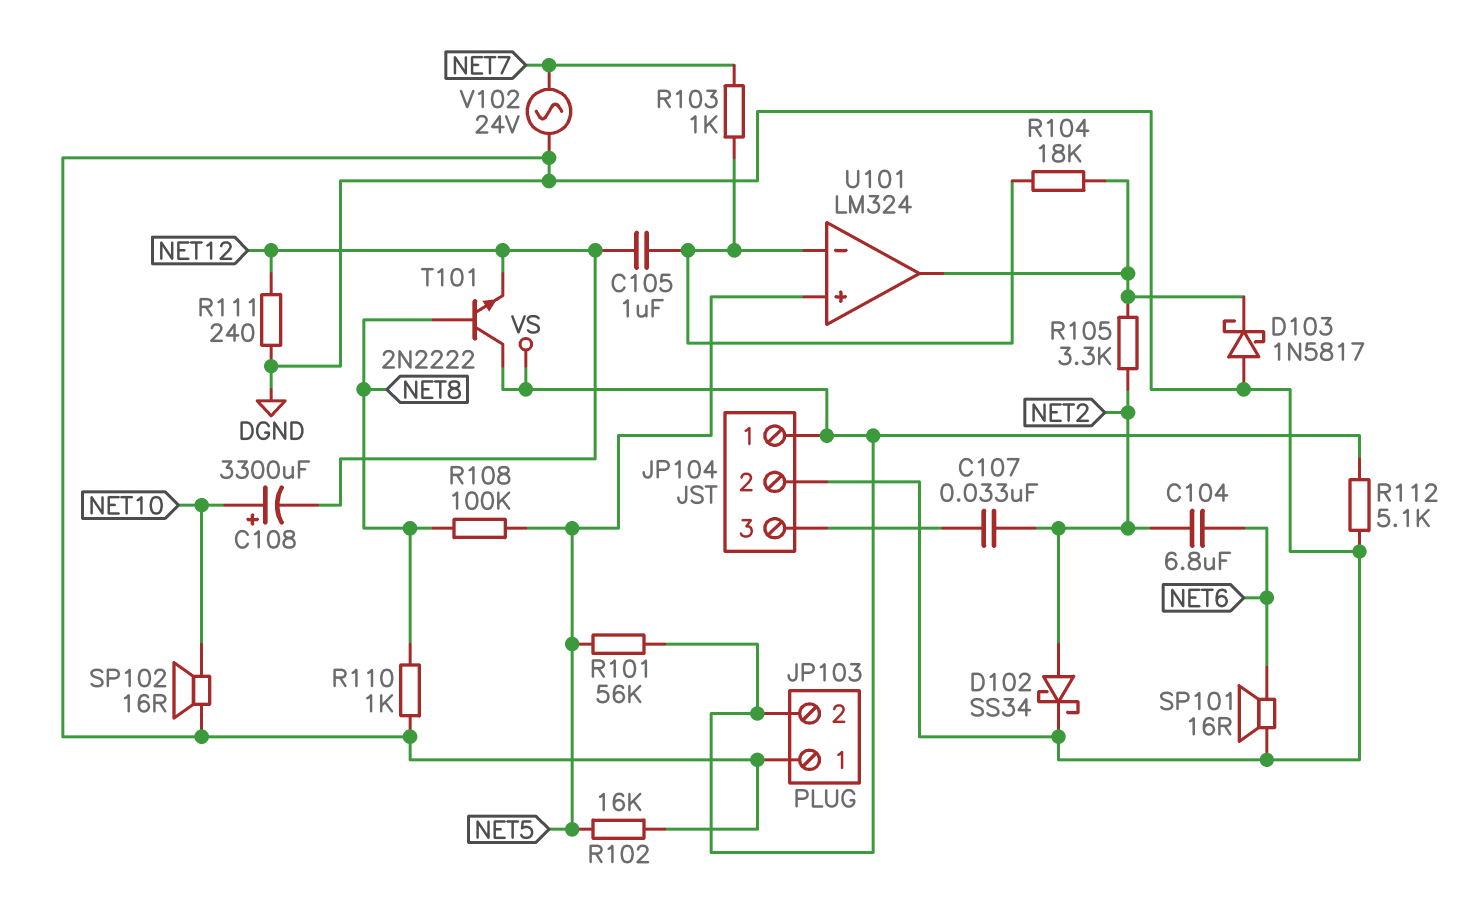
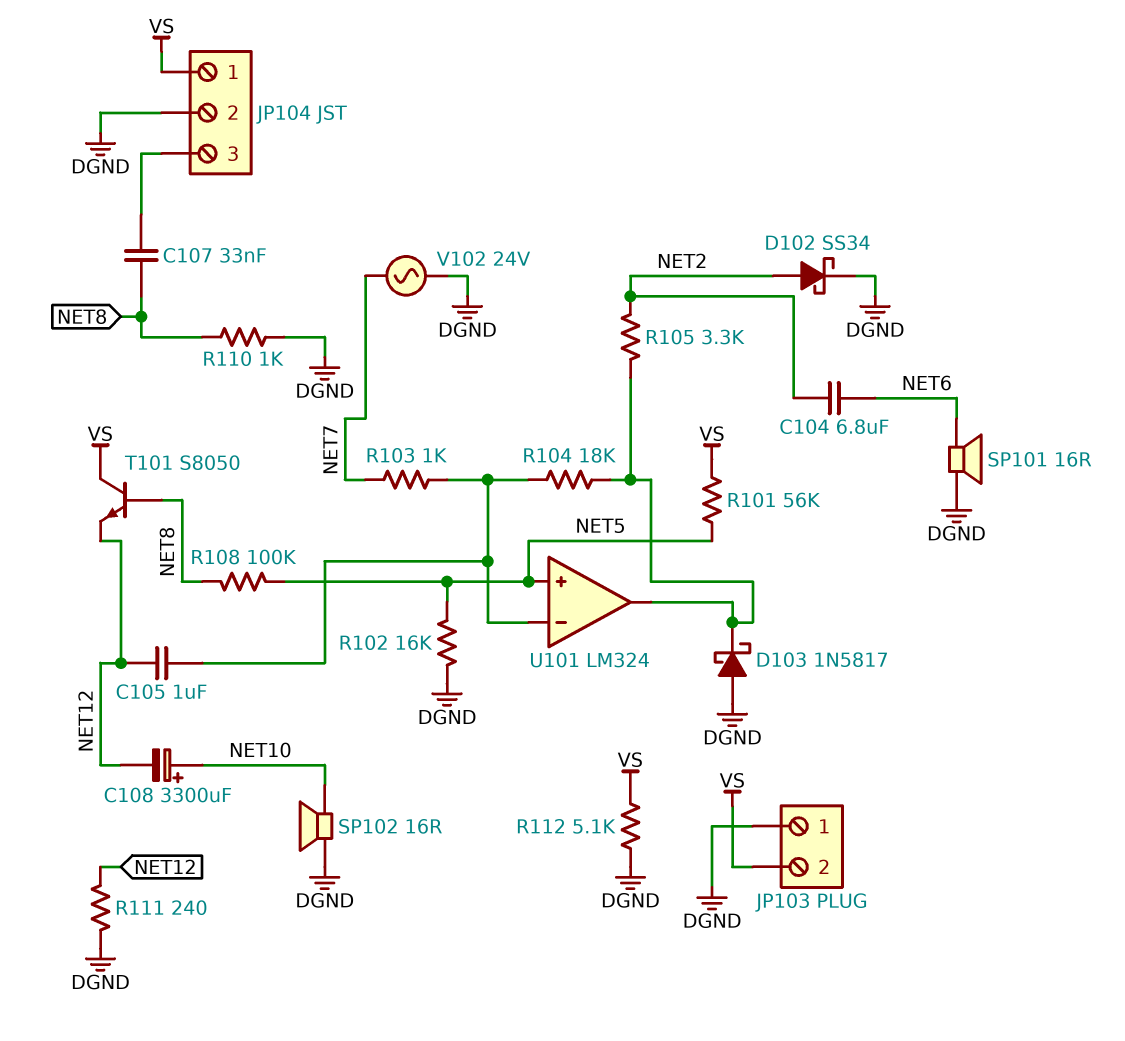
C107: 33nF (JP104/3, NET2) -> 33nF (JP104/3, NET8)
T101: NPN 2N2222 (B NET8, C VS, E NET12) -> NPN S8050 (B NET8, C VS, E NET12)

